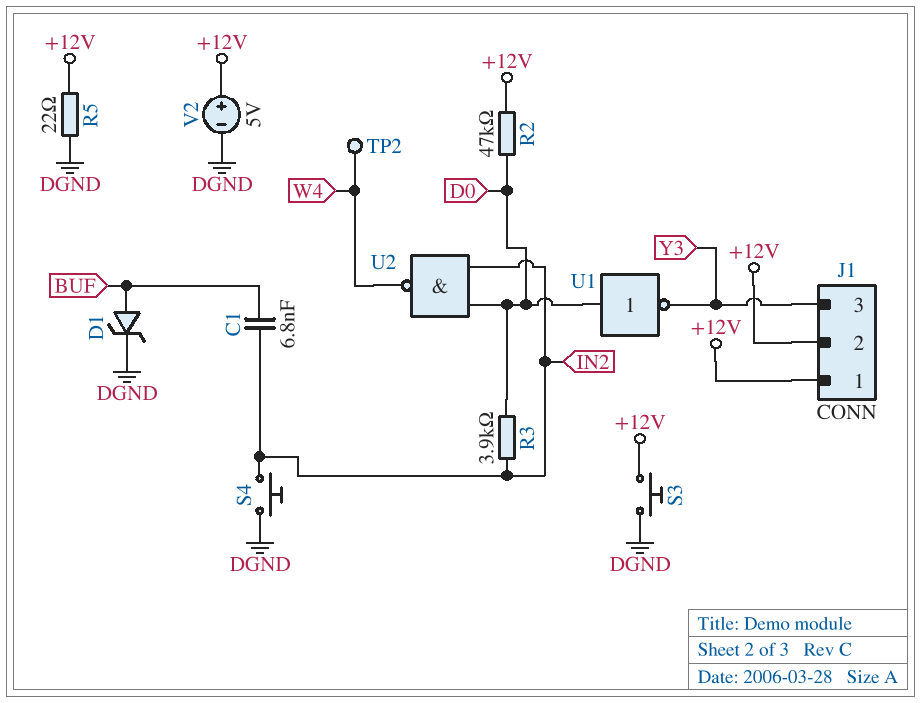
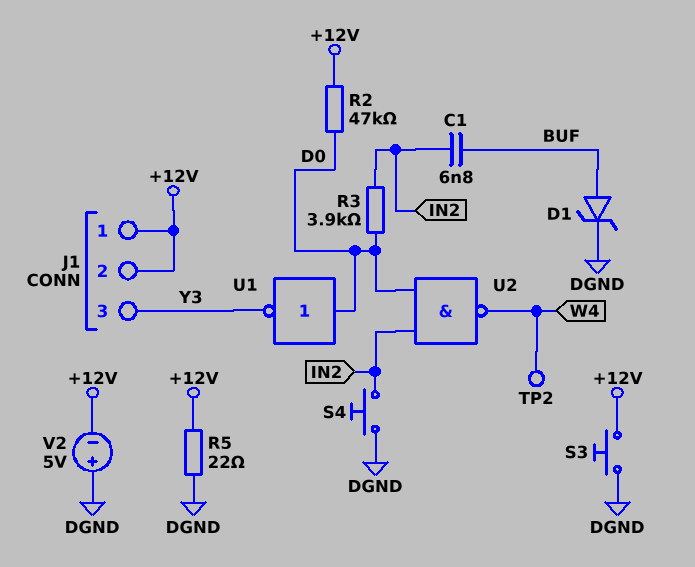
V2: 5V (plus +12V, minus DGND) -> 5V (plus DGND, minus +12V)

